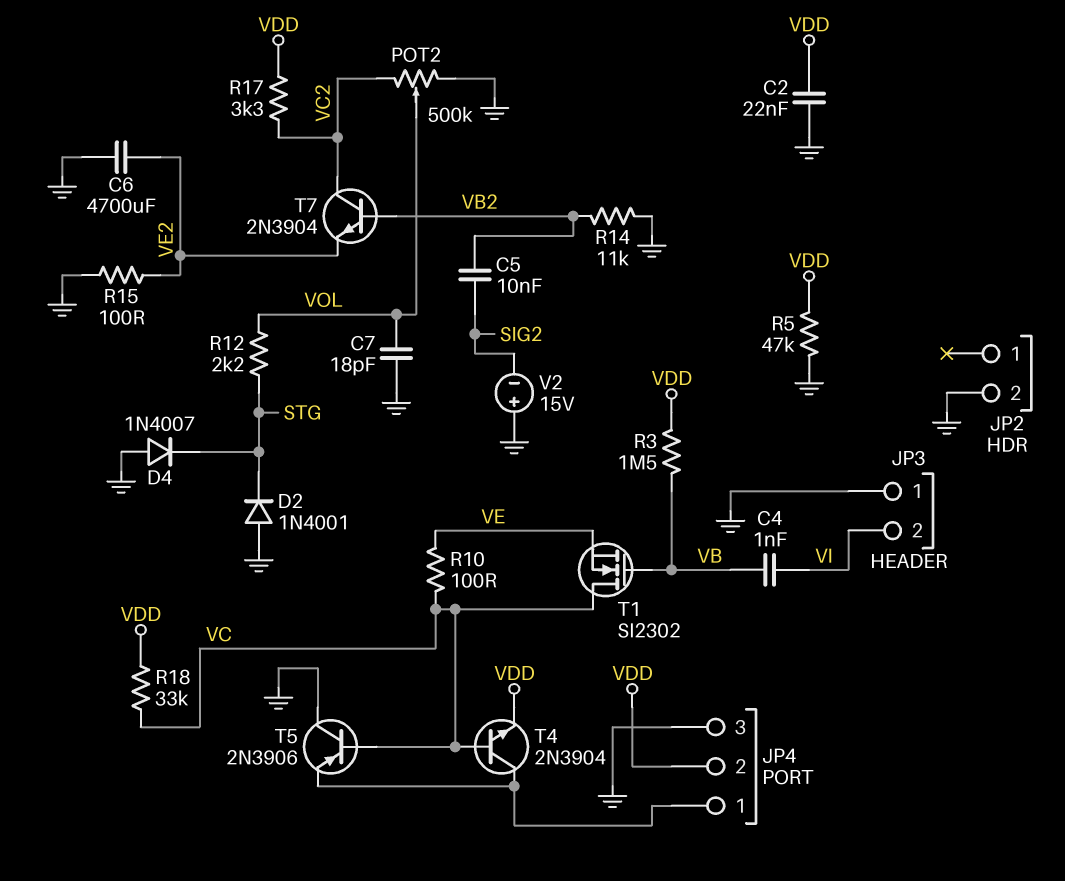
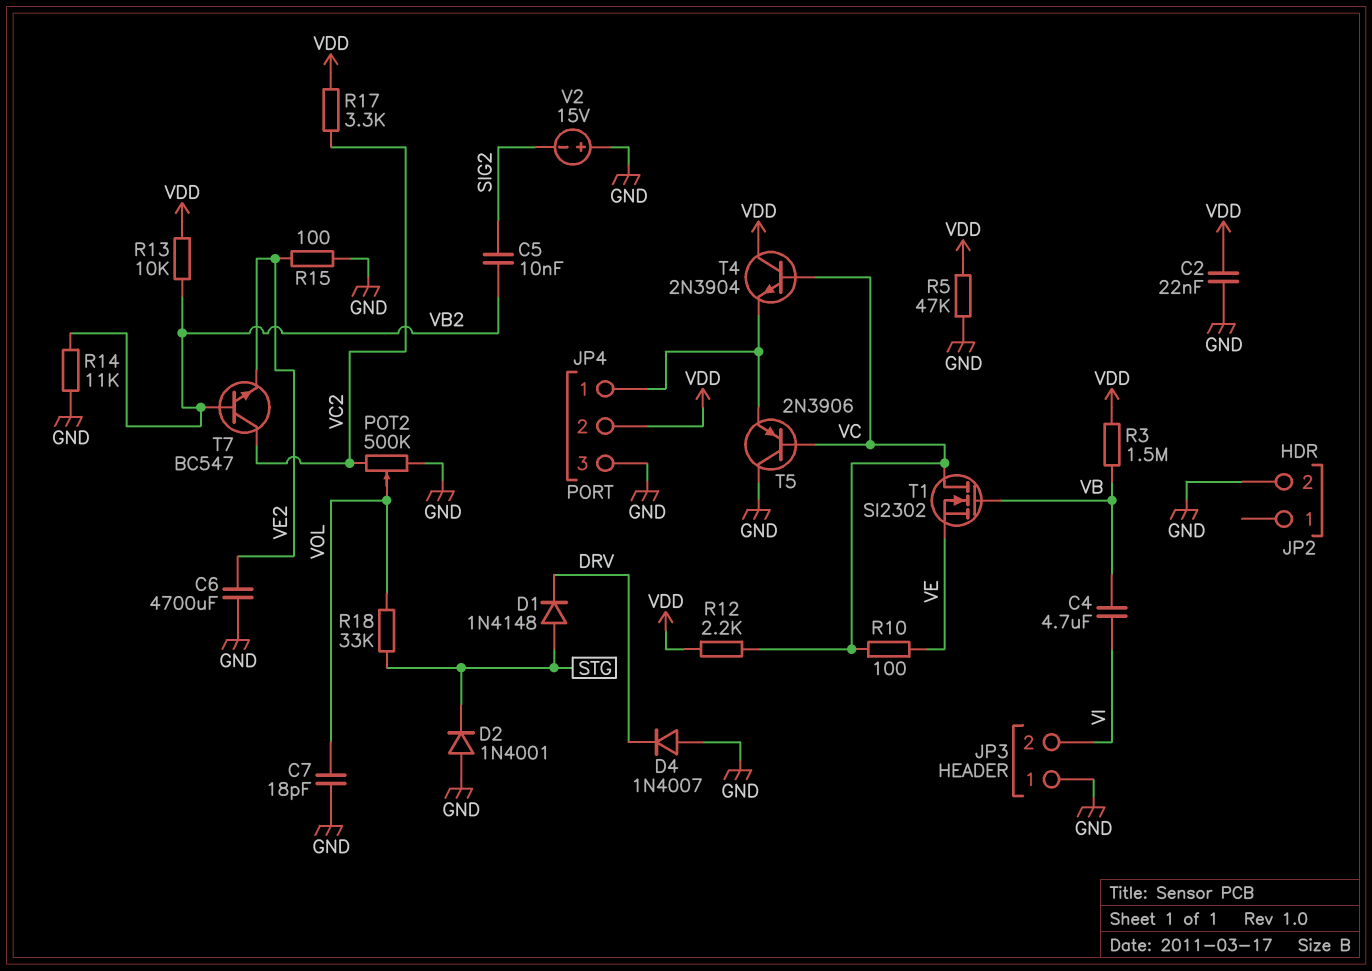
C4: 1nF (VB, VI) -> 4.7uF (VB, VI)
D1: none -> diode 1N4148 (A STG, K DRV)
D4: diode 1N4007 (A GND, K STG) -> diode 1N4007 (A GND, K DRV)
R12: 2.2k (STG, VOL) -> 2.2k (VC, VDD)
R13: none -> 10k (VB2, VDD)
R18: 33k (VC, VDD) -> 33k (STG, VOL)
T4: NPN 2N3904 (B VC, C JP4/1, E VDD) -> NPN 2N3904 (B VC, C VDD, E JP4/1)
T7: NPN 2N3904 (B VB2, C VC2, E VE2) -> NPN BC547 (B VB2, C VC2, E VE2)

